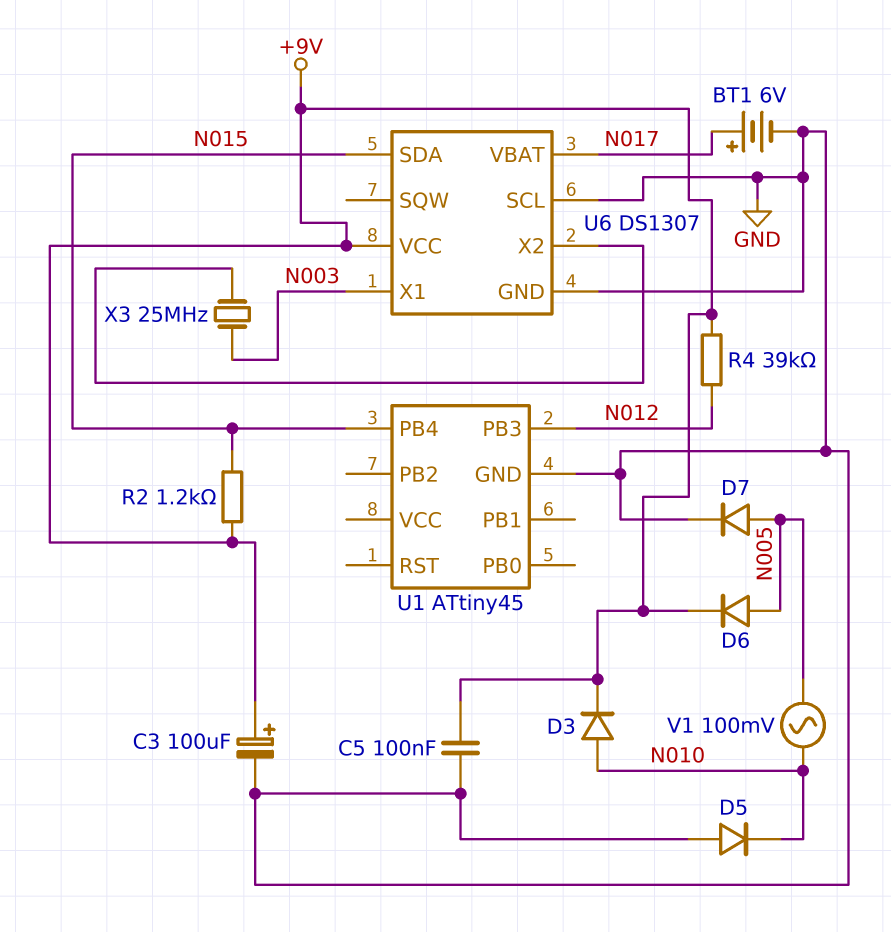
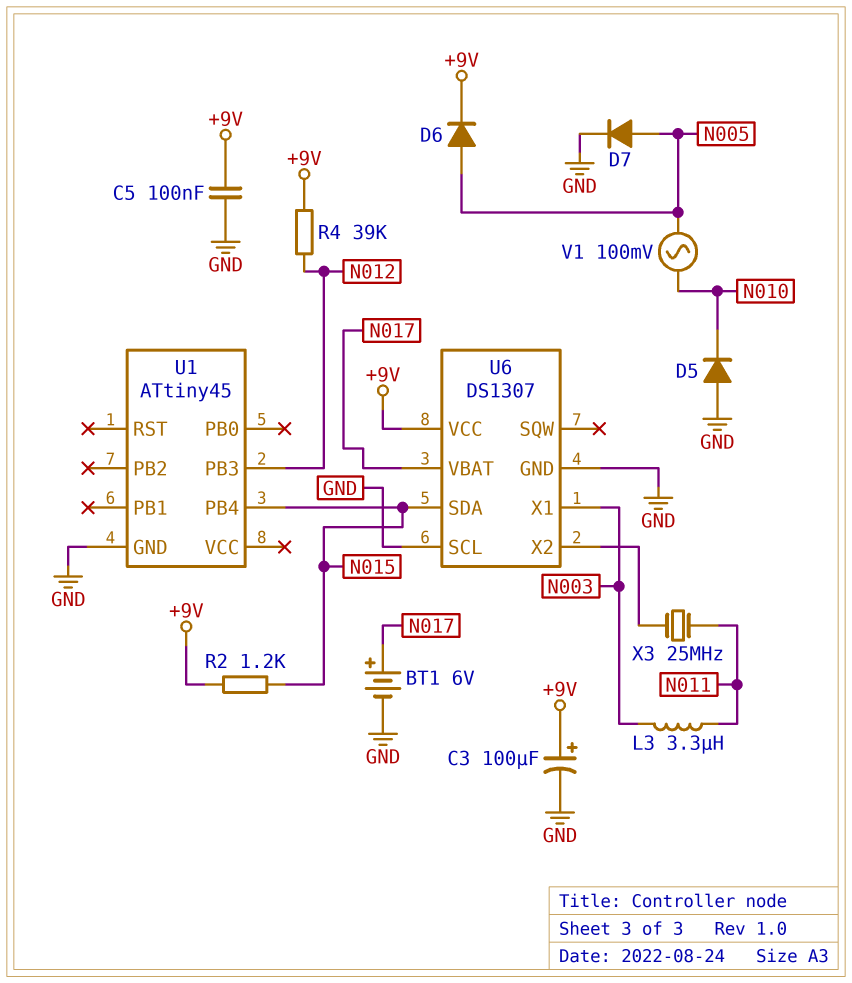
D3: diode (A N010, K +9V) -> none
L3: none -> 3.3uH (N003, N011)
X3: 25MHz (N003, U6/X2) -> 25MHz (N011, U6/X2)

